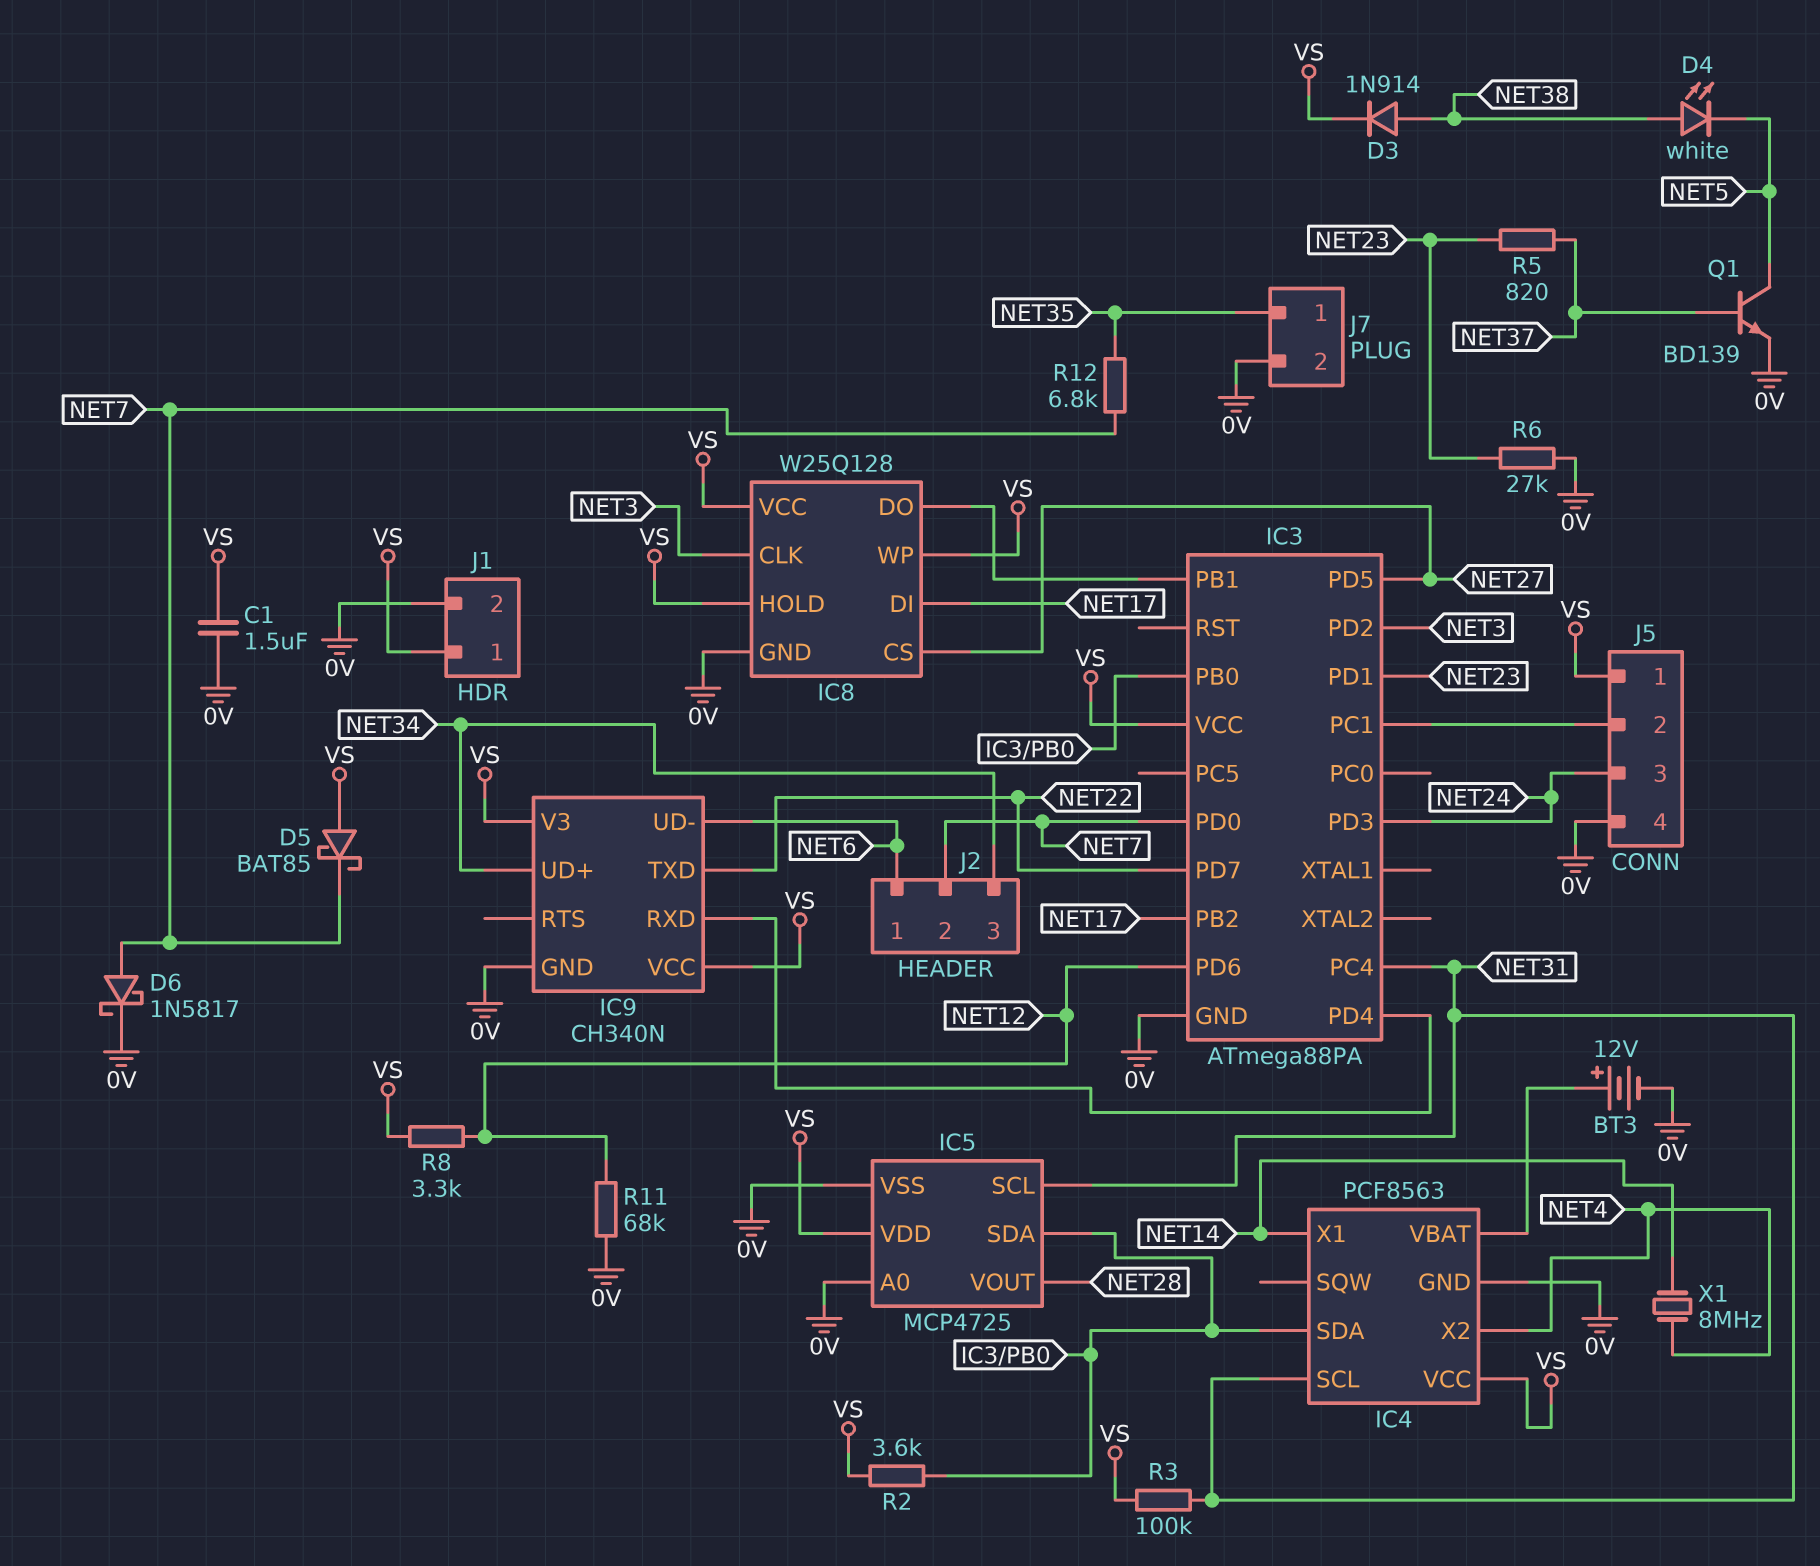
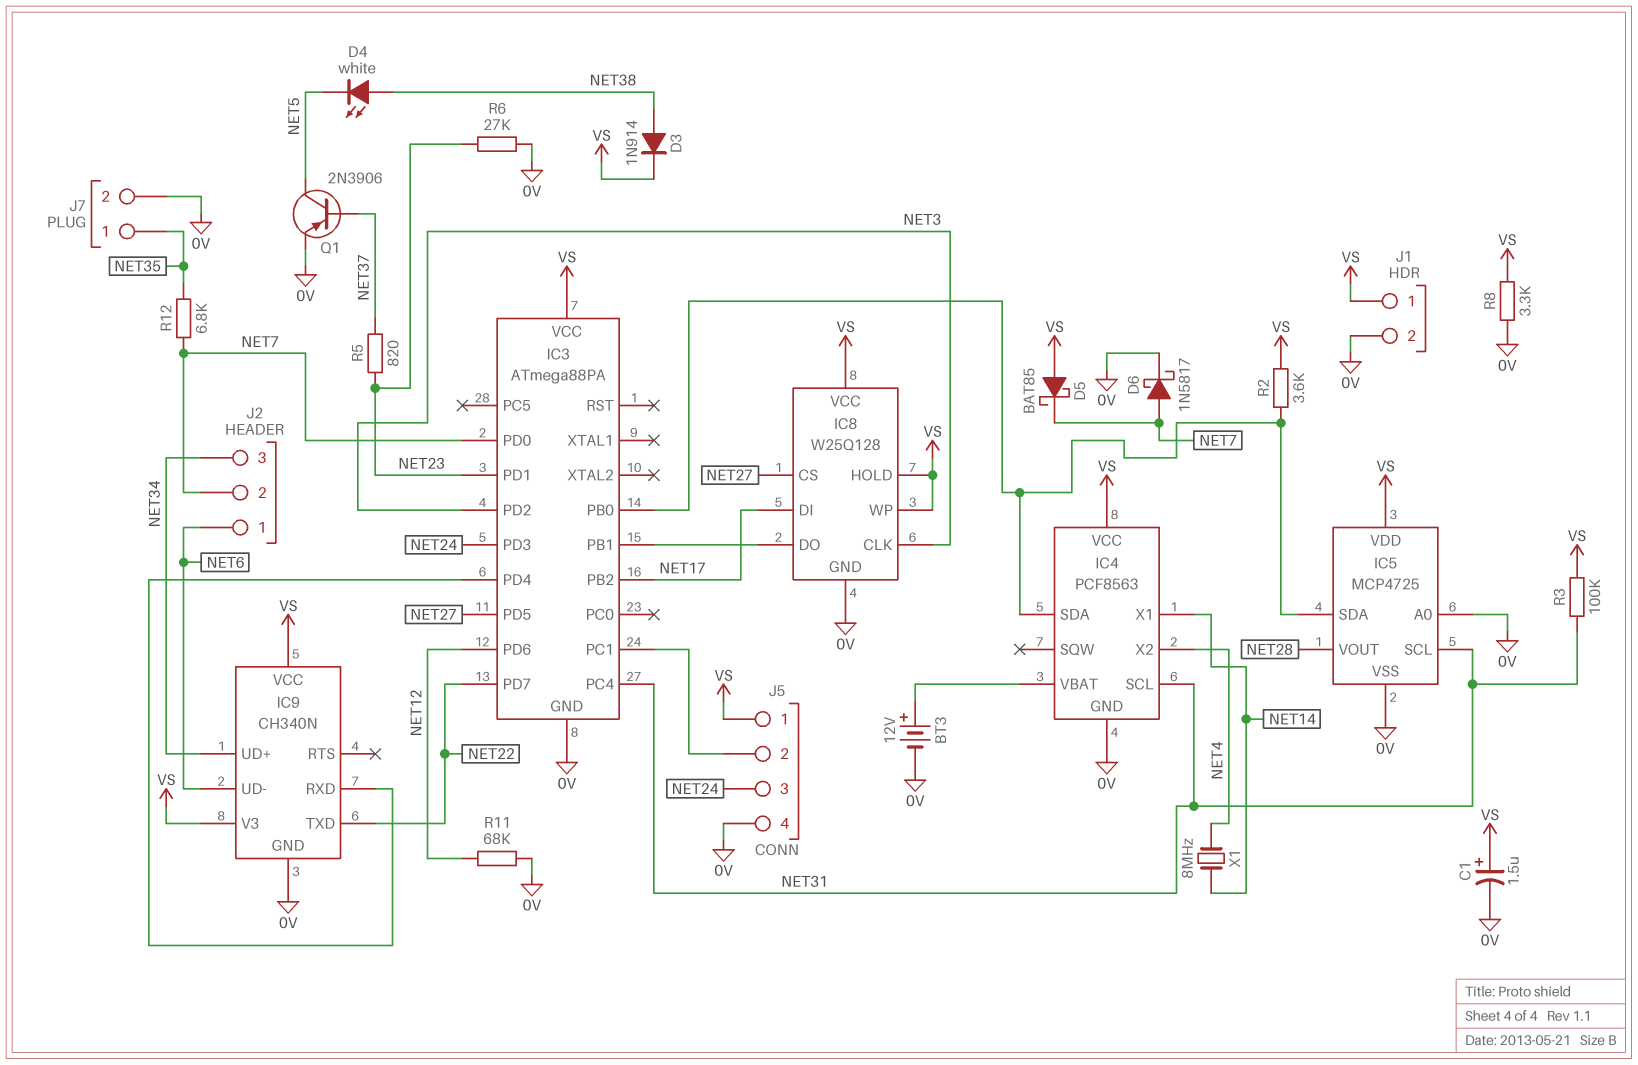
C1: 1.5uF (0V, VS) -> 1.5uF (plus VS, minus 0V)
Q1: NPN BD139 (B NET37, C NET5, E 0V) -> PNP 2N3906 (B NET37, C NET5, E 0V)
R8: 3.3k (NET12, VS) -> 3.3k (0V, VS)

